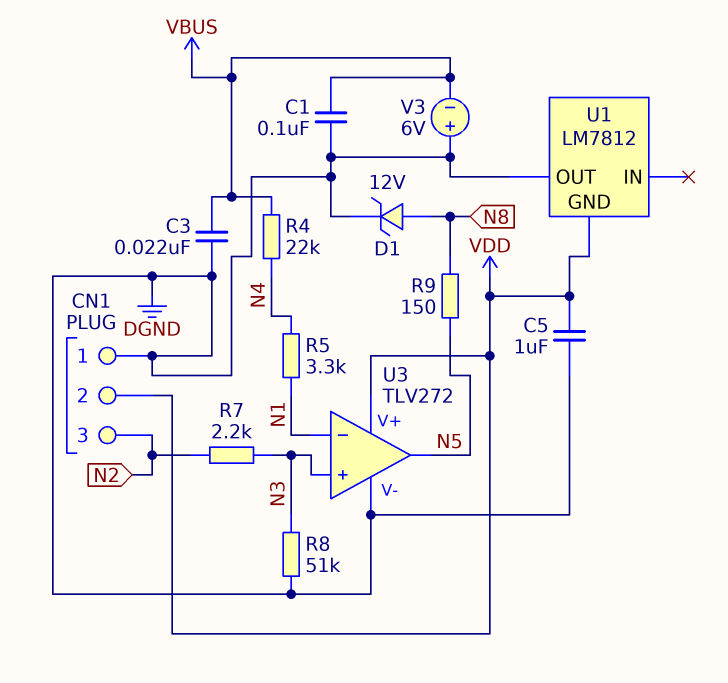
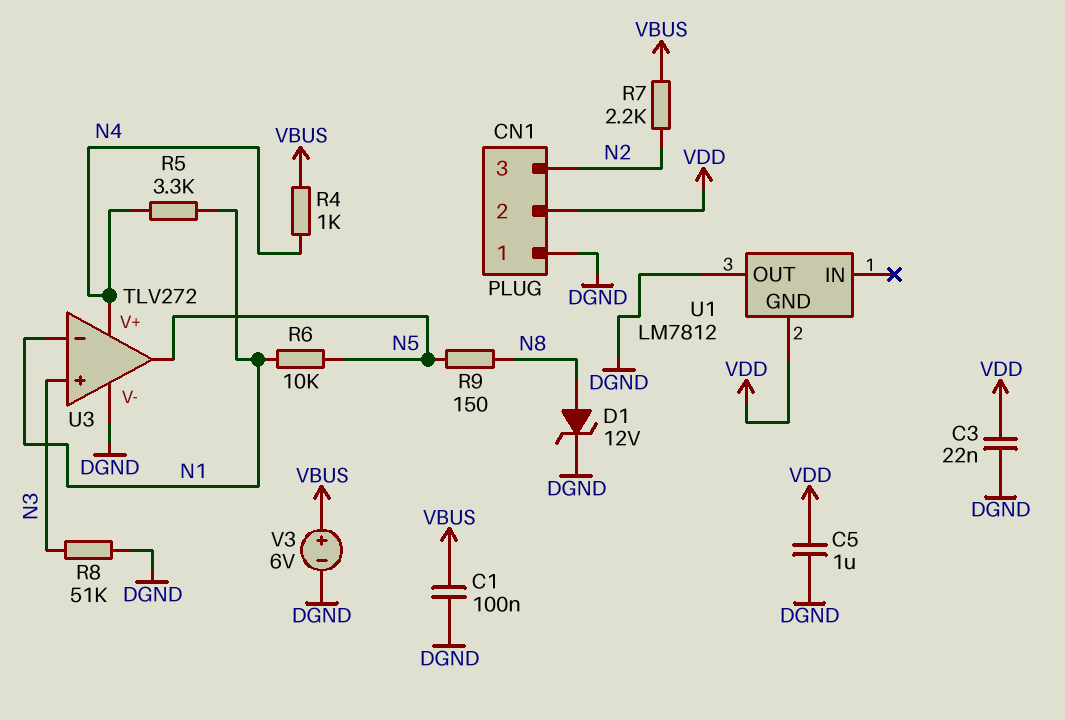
C3: 22nF (DGND, VBUS) -> 22nF (DGND, VDD)
R4: 22k (N4, VBUS) -> 1k (N4, VBUS)
R6: none -> 10k (N1, N5)
R7: 2.2k (N2, N3) -> 2.2k (N2, VBUS)
U3 pin V+: VDD -> N4
V3: 6V (plus DGND, minus VBUS) -> 6V (plus VBUS, minus DGND)

